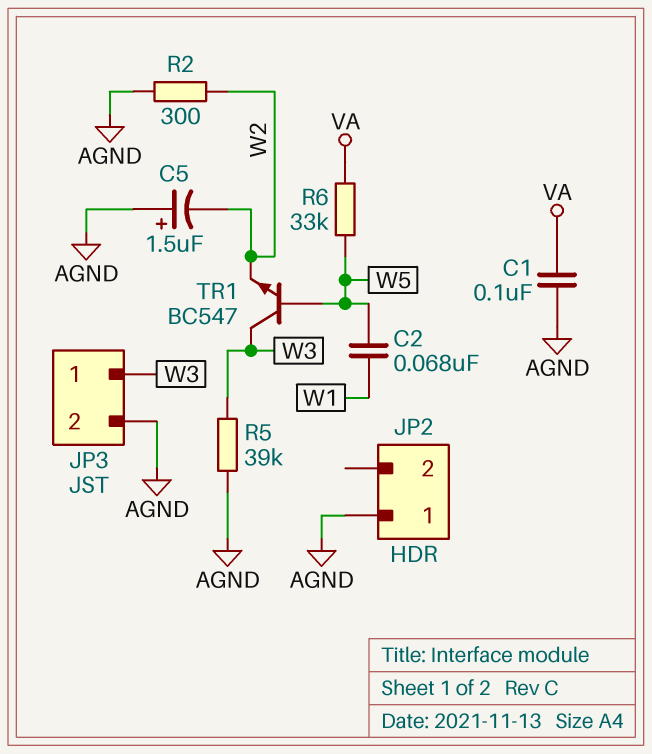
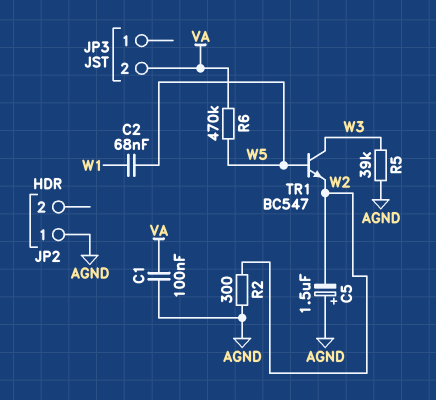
JP3 pin 1: W3 -> none
JP3 pin 2: AGND -> VA
R6: 33k (VA, W5) -> 470k (VA, W5)

